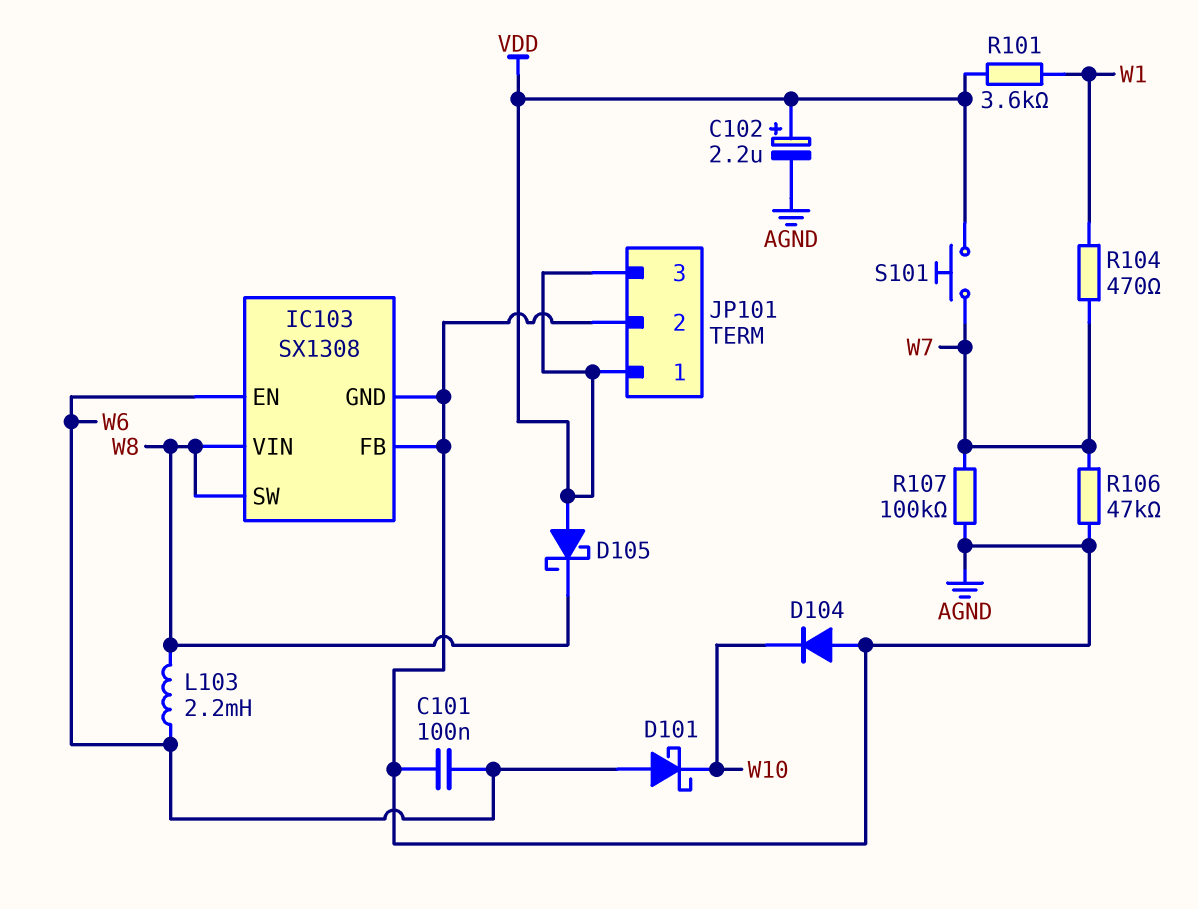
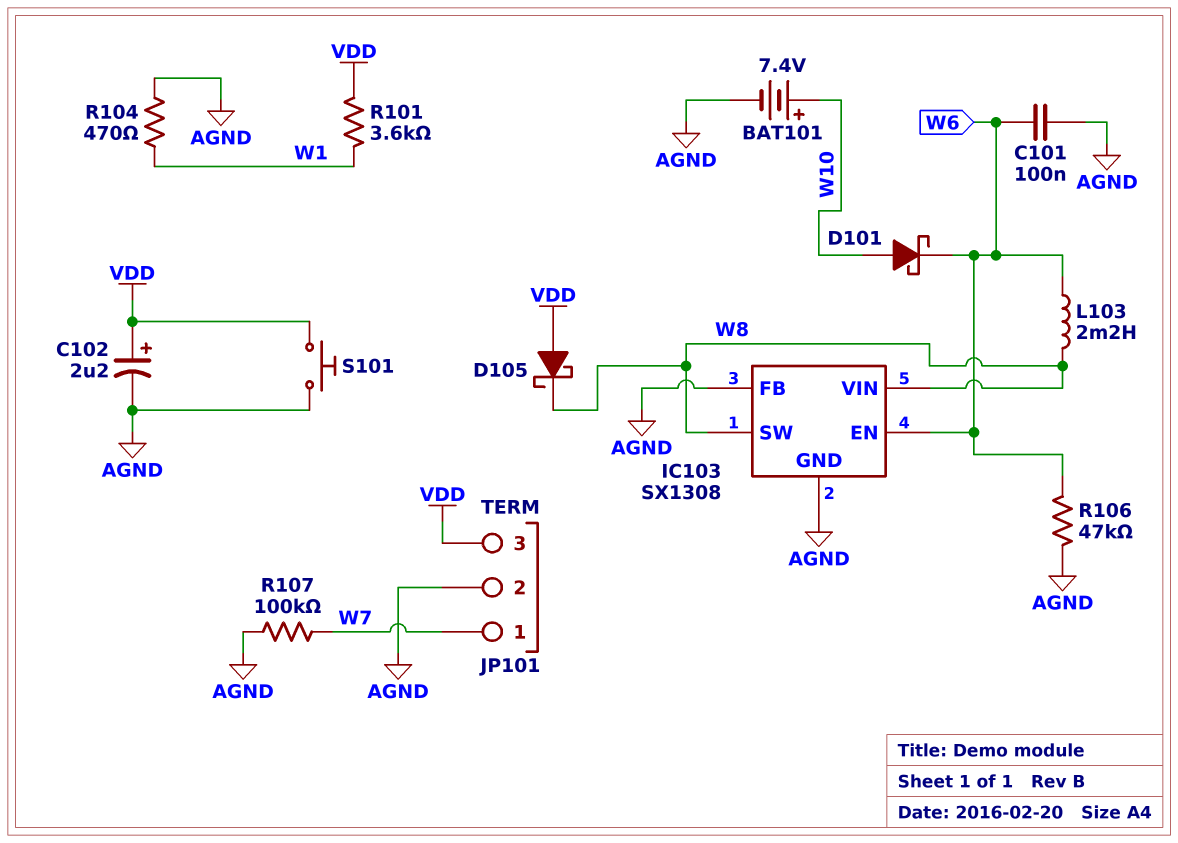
BAT101: none -> 7.4V (plus W10, minus AGND)
D101: schottky (A W6, K W10) -> schottky (A W10, K W6)
D104: diode (A AGND, K W10) -> none
JP101 pin 1: VDD -> W7
R104: 470 (W1, W7) -> 470 (AGND, W1)
R106: 47k (AGND, W7) -> 47k (AGND, W6)
S101: button (VDD, W7) -> button (AGND, VDD)

